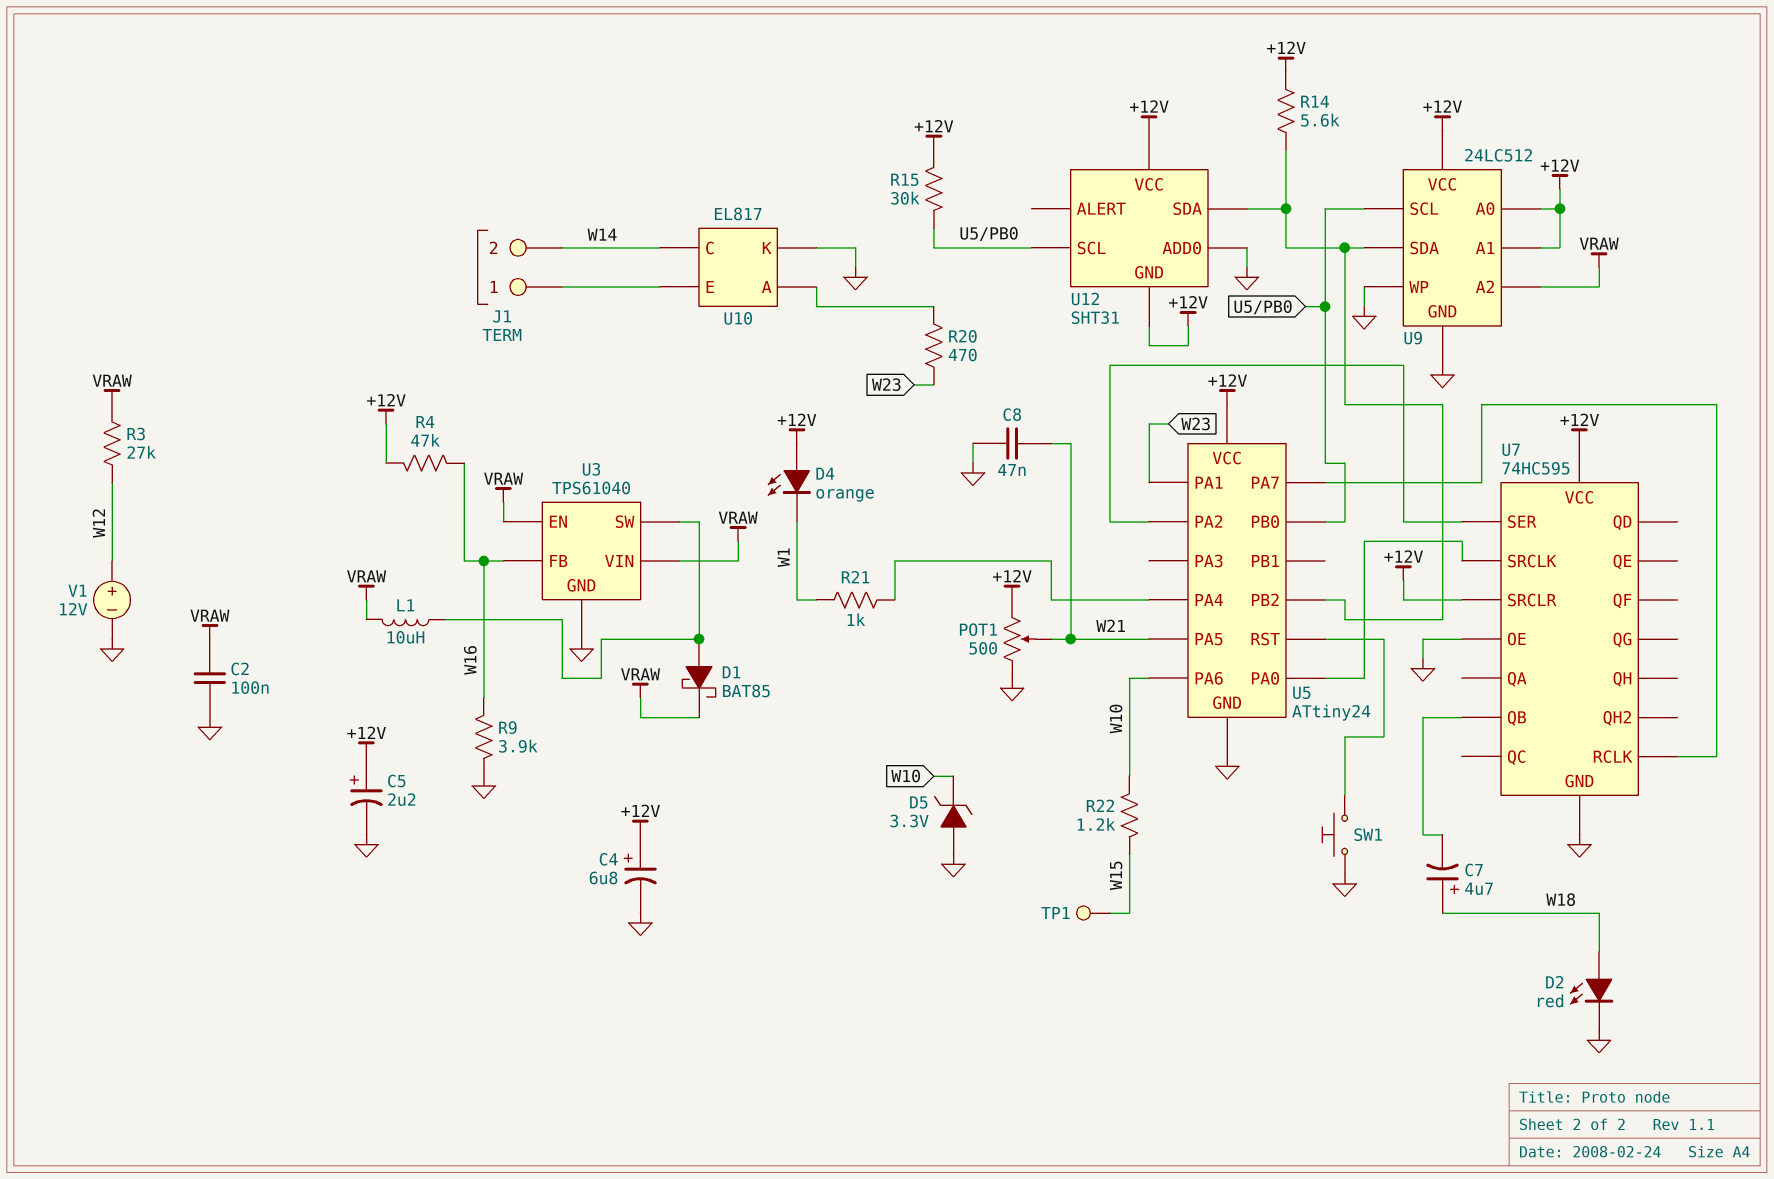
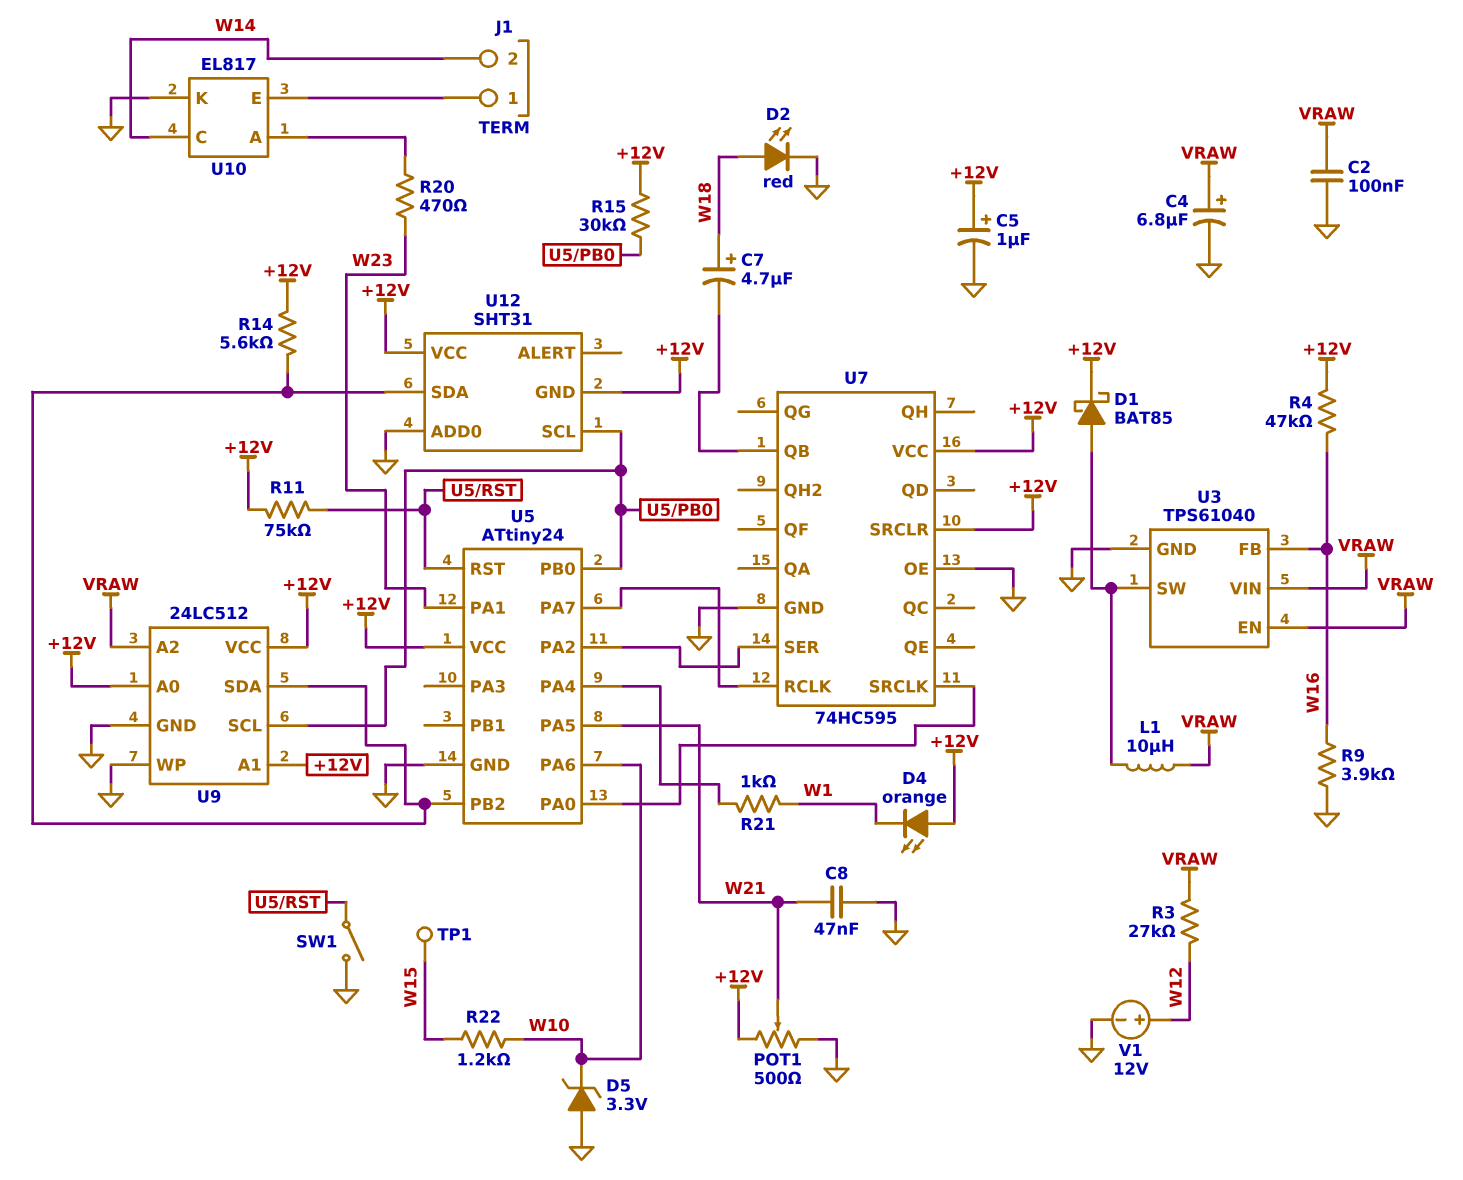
C4: 6.8uF (plus +12V, minus GND) -> 6.8uF (plus VRAW, minus GND)
C5: 2.2uF (plus +12V, minus GND) -> 1uF (plus +12V, minus GND)
D1: schottky BAT85 (A U3/SW, K VRAW) -> schottky BAT85 (A U3/SW, K +12V)
R11: none -> 75k (+12V, U5/RST)
SW1: button (GND, U5/RST) -> switch (GND, U5/RST)

